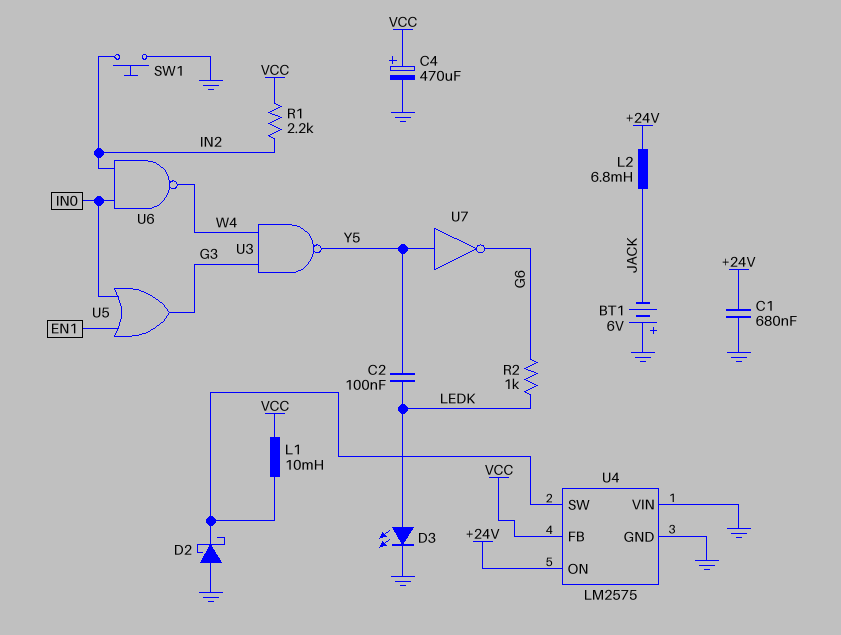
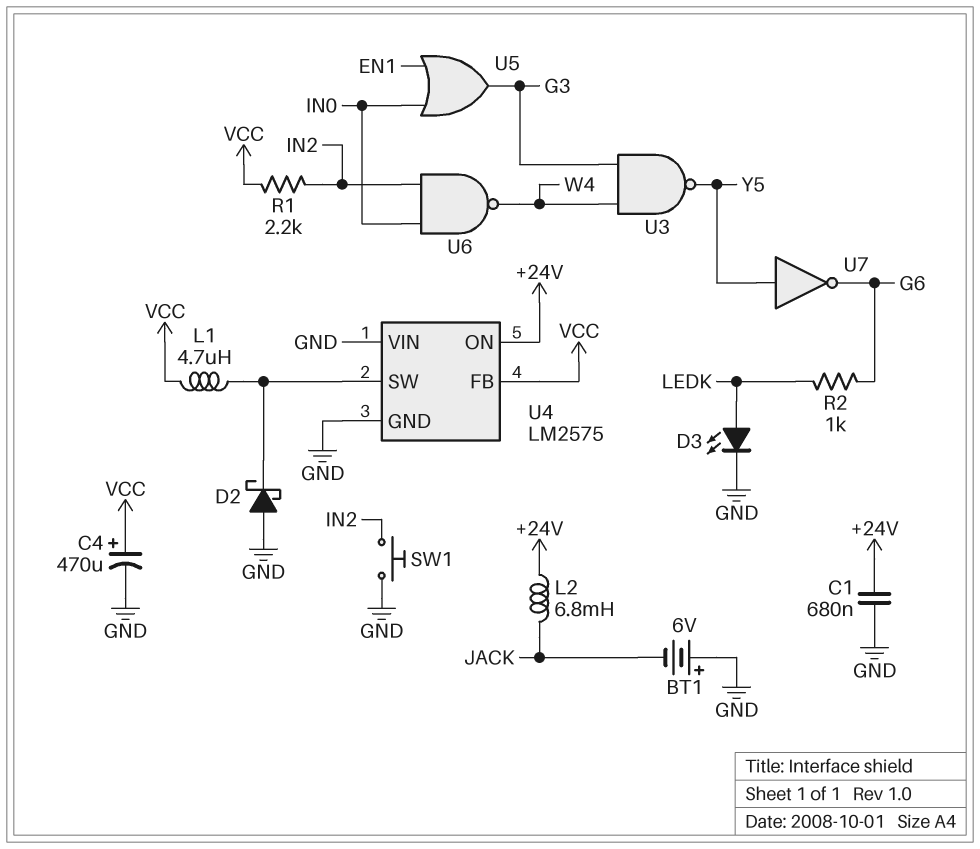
C2: 100nF (LEDK, Y5) -> none
L1: 10mH (U4/SW, VCC) -> 4.7uH (U4/SW, VCC)

